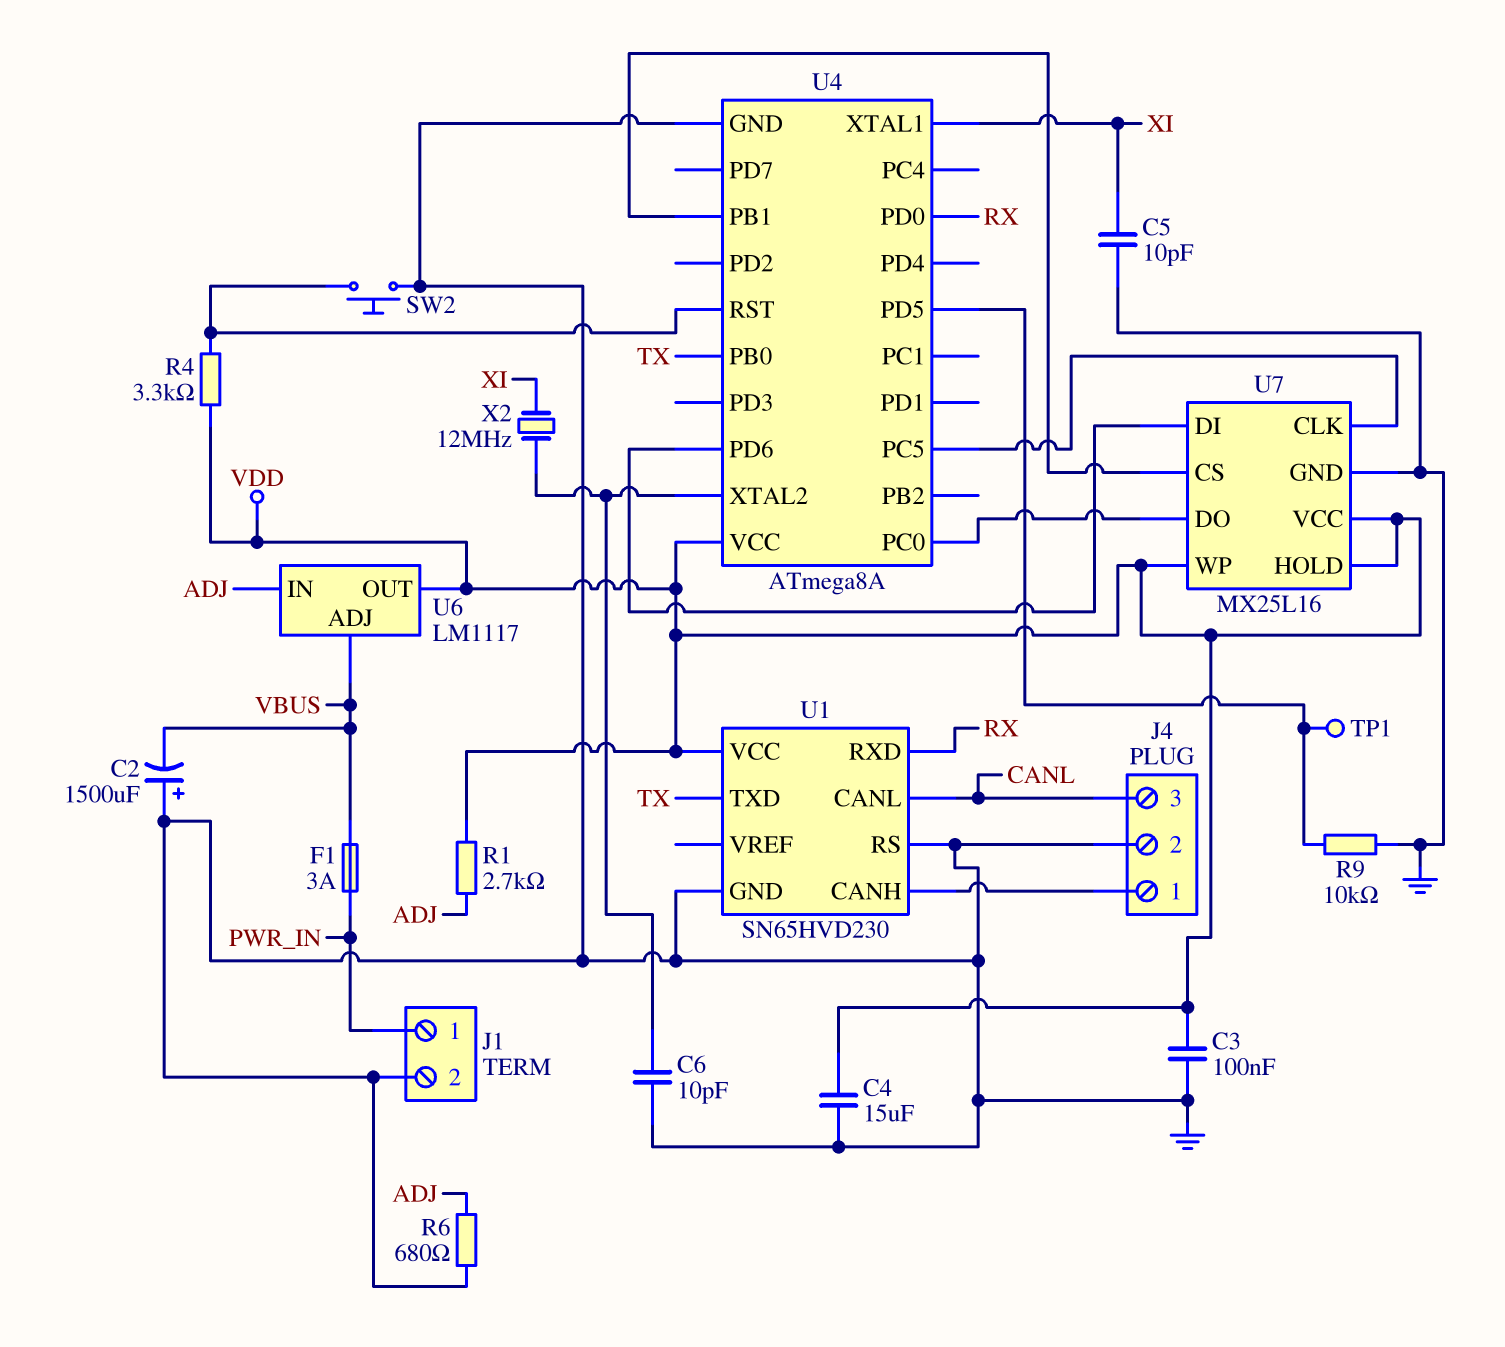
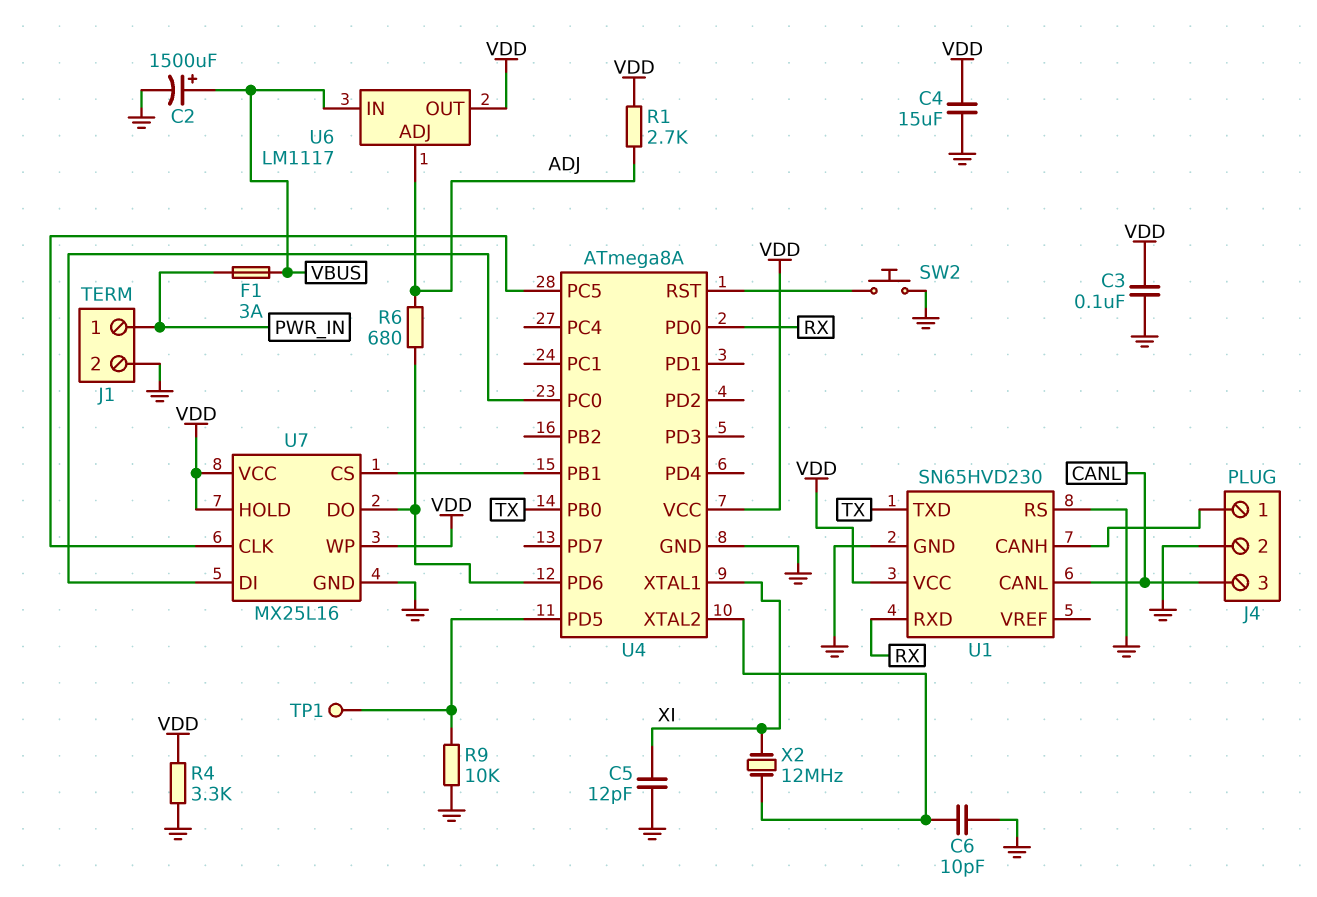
C2: 1500uF (plus GND, minus VBUS) -> 1500uF (plus VBUS, minus GND)
C5: 10pF (GND, XI) -> 12pF (GND, XI)
R4: 3.3k (U4/RST, VDD) -> 3.3k (GND, VDD)
R6: 680 (ADJ, GND) -> 680 (ADJ, U4/PD6)
U6 pin ADJ: VBUS -> ADJ
U6 pin IN: ADJ -> VBUS
U7 pin DI: U4/PD6 -> U4/PC0
U7 pin DO: U4/PC0 -> U4/PD6

